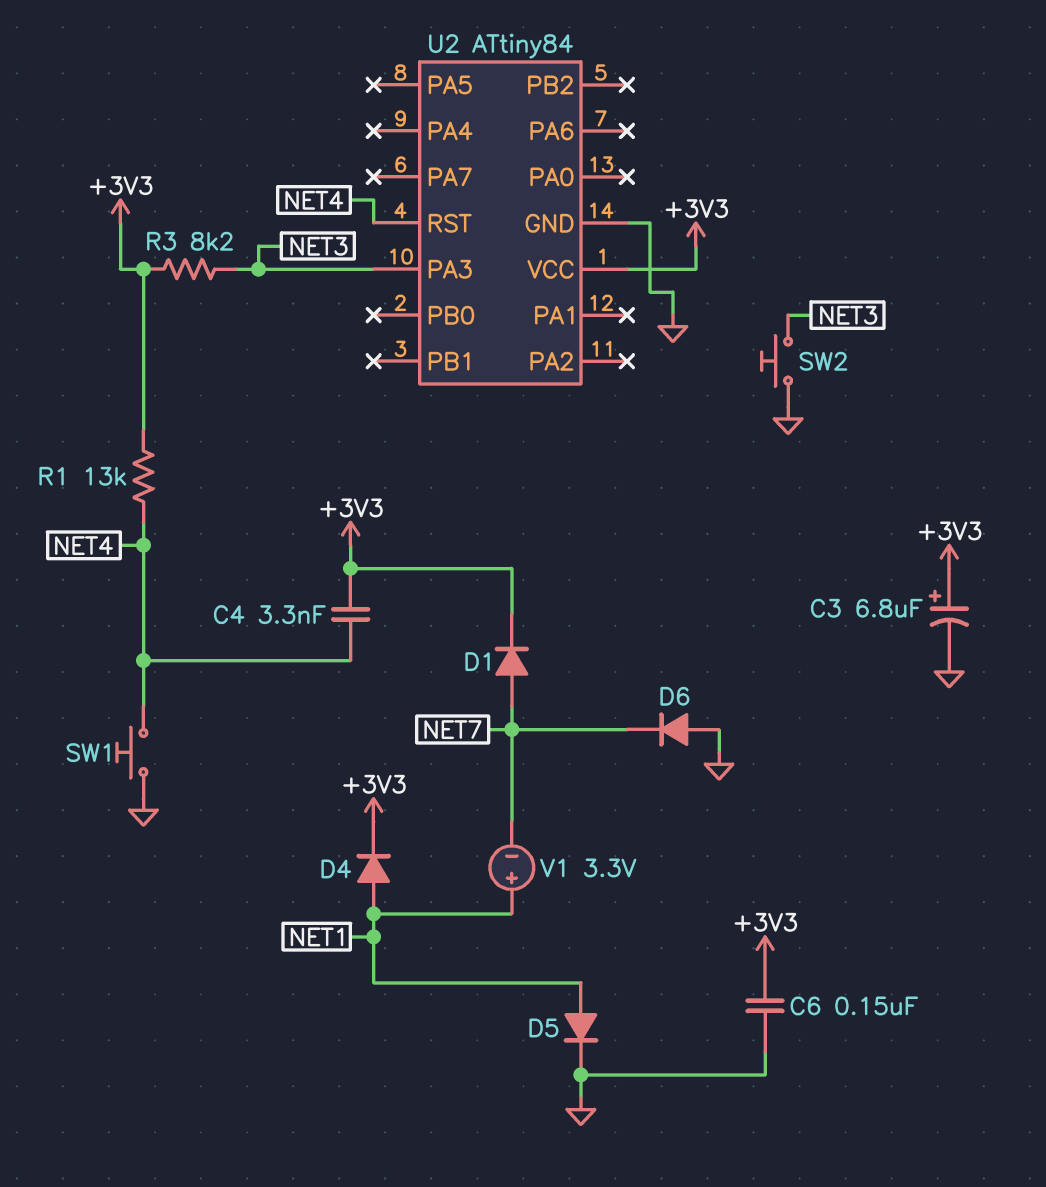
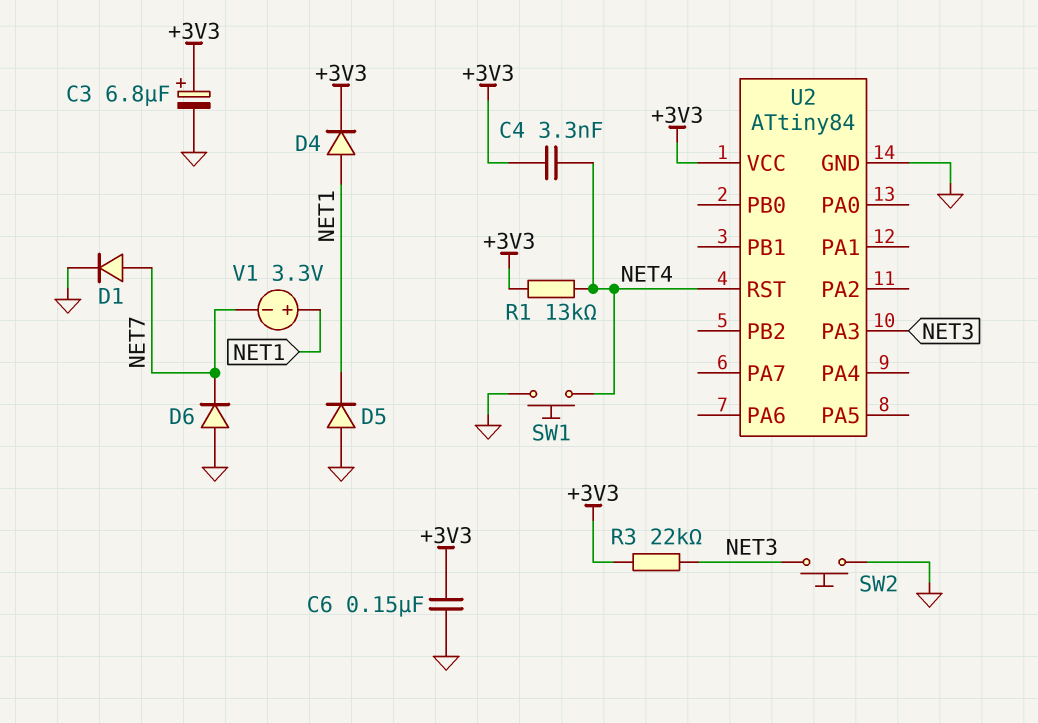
D1: diode (A NET7, K +3V3) -> diode (A NET7, K GND)
D5: diode (A NET1, K GND) -> diode (A GND, K NET1)
R3: 8.2k (+3V3, NET3) -> 22k (+3V3, NET3)

